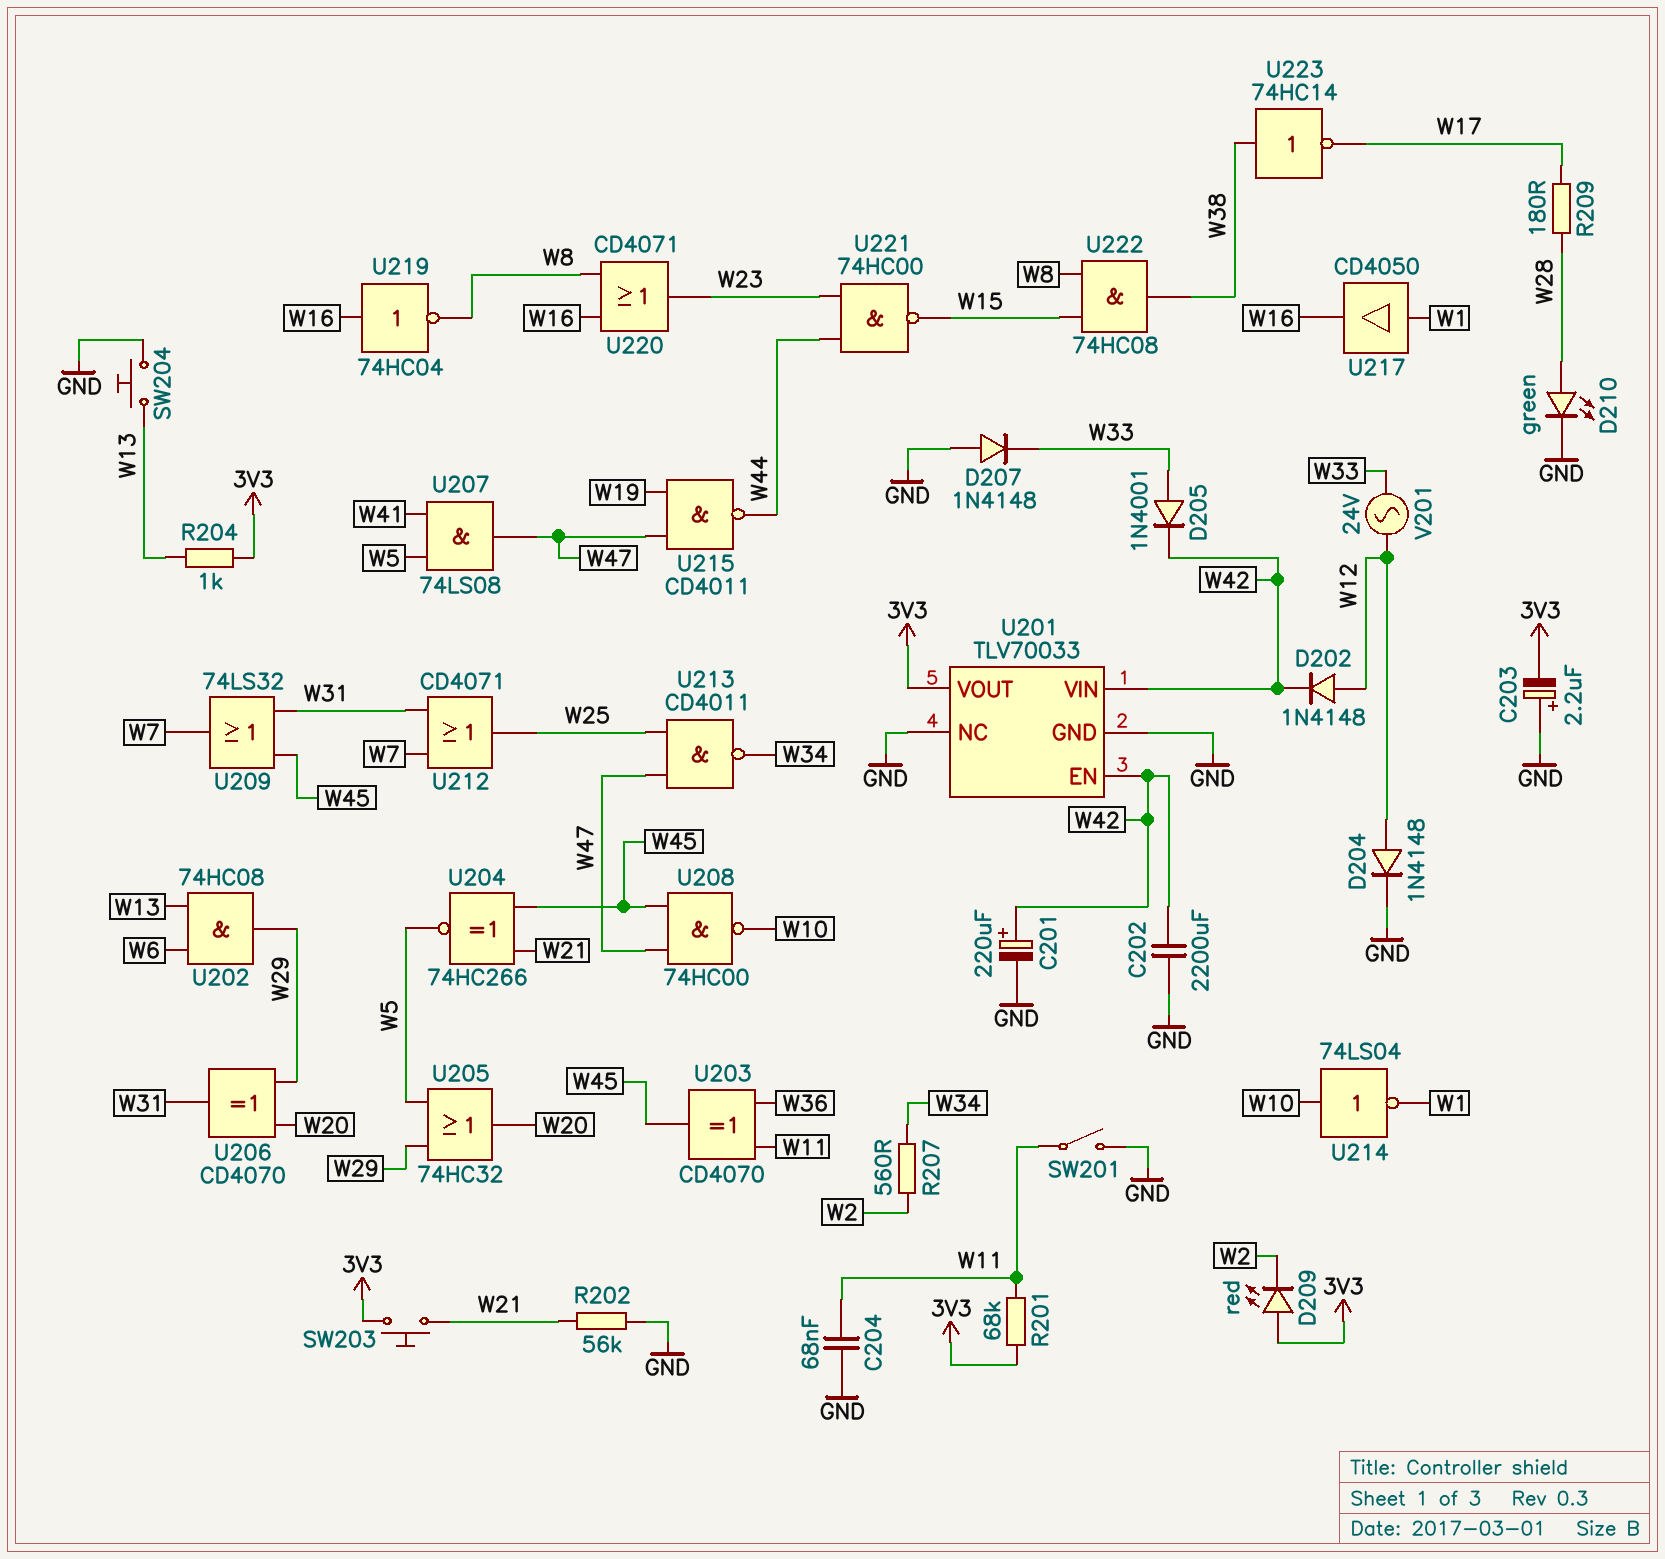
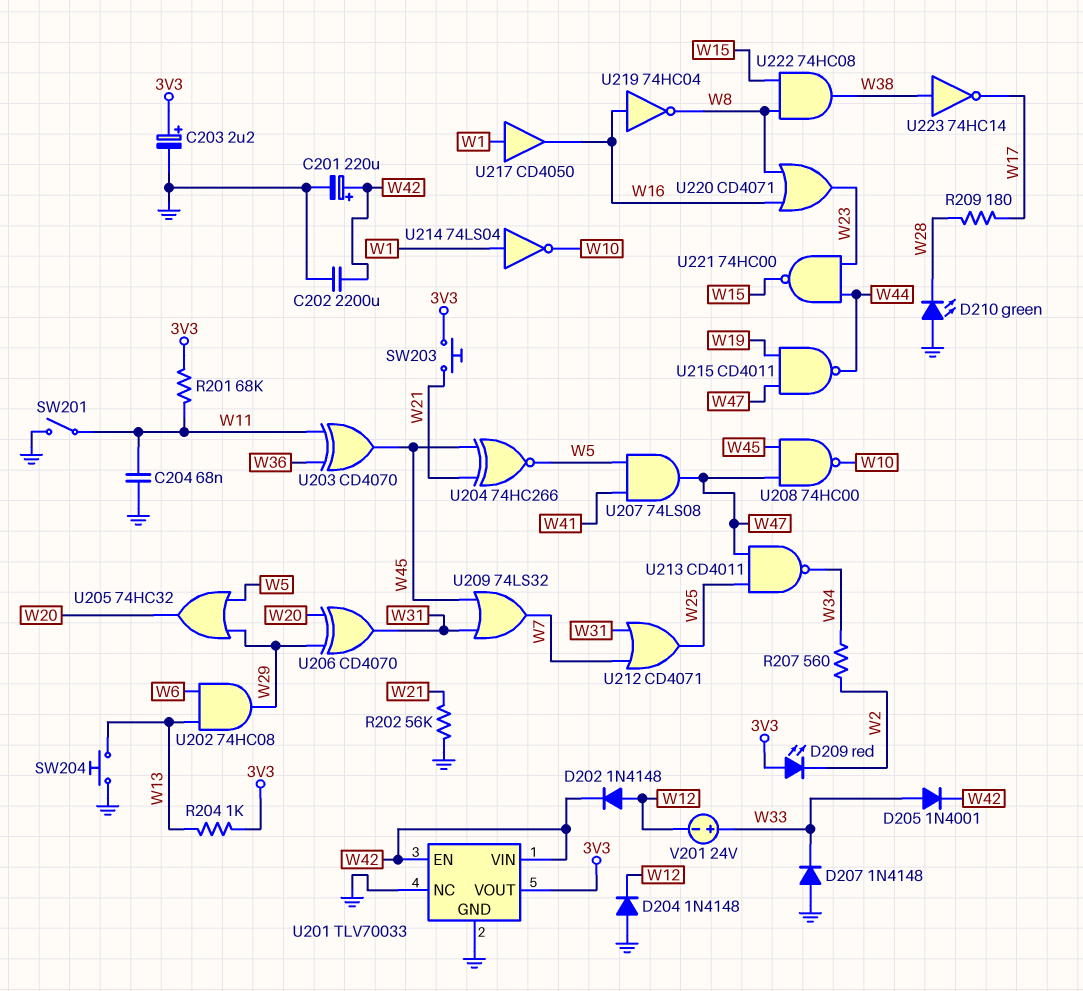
C203: 2.2uF (plus GND, minus 3V3) -> 2.2uF (plus 3V3, minus GND)
D204: diode 1N4148 (A W12, K GND) -> diode 1N4148 (A GND, K W12)
D210: LED green (A W28, K GND) -> LED green (A GND, K W28)
U214: NOT 74LS04 (in W10, out W1) -> NOT 74LS04 (in W1, out W10)
V201: AC 24V (W12, W33) -> 24V (plus W33, minus W12)

